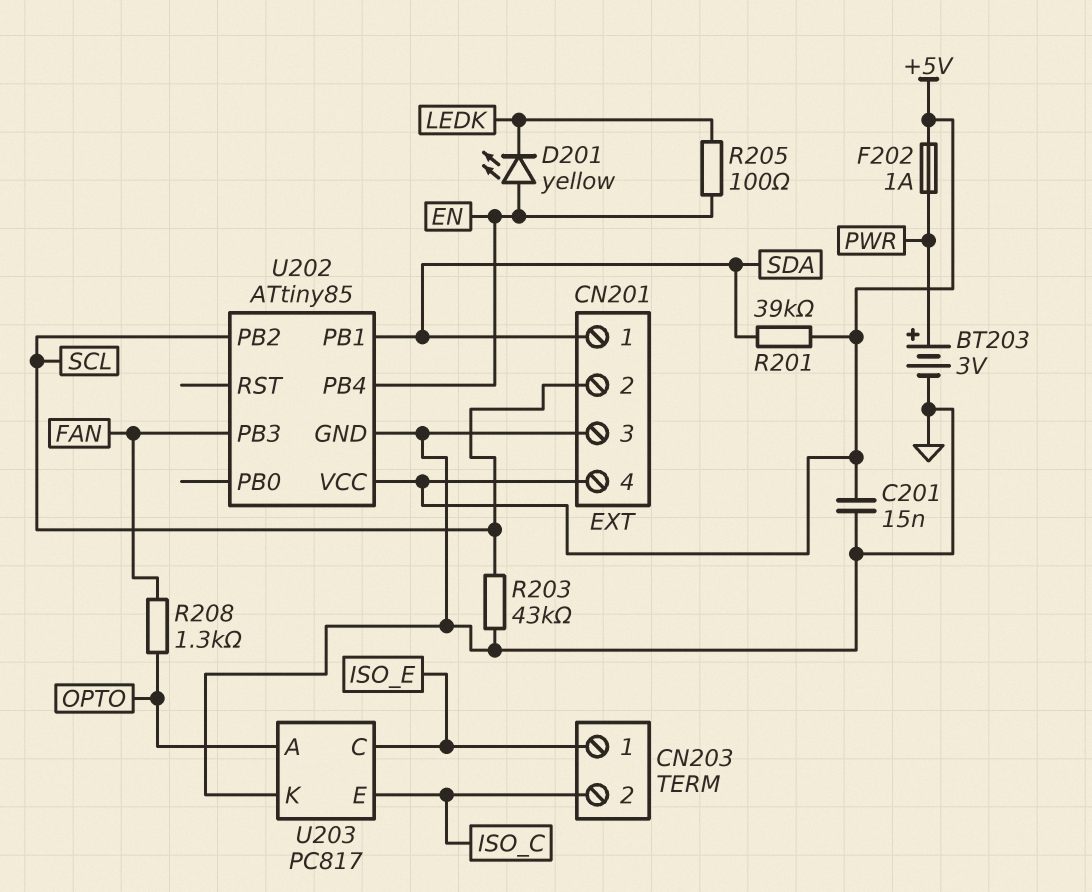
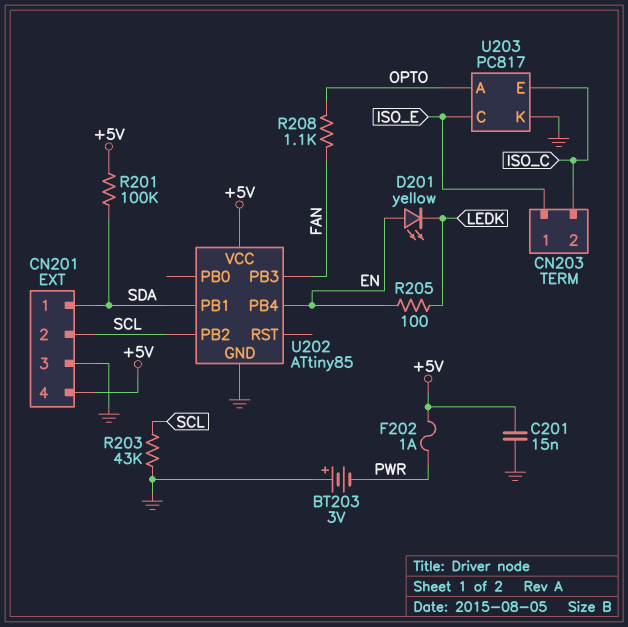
BT203: 3V (plus PWR, minus GND) -> 3V (plus GND, minus PWR)
R201: 39k (+5V, SDA) -> 100k (+5V, SDA)
R208: 1.3k (FAN, OPTO) -> 1.1k (FAN, OPTO)

